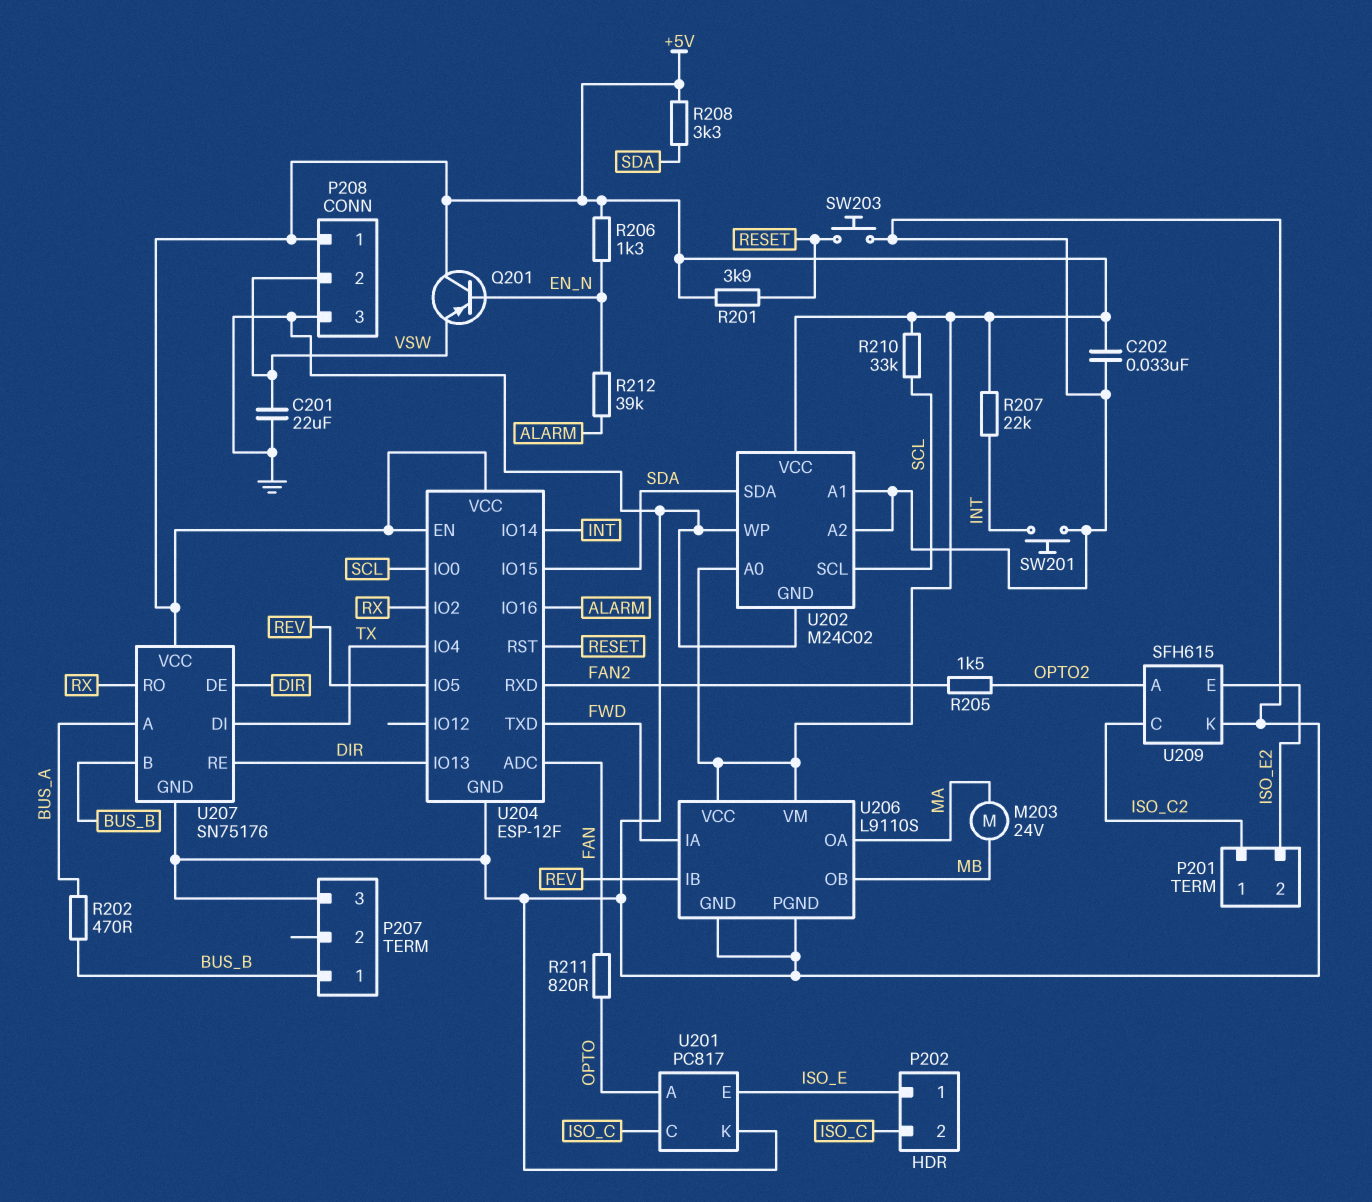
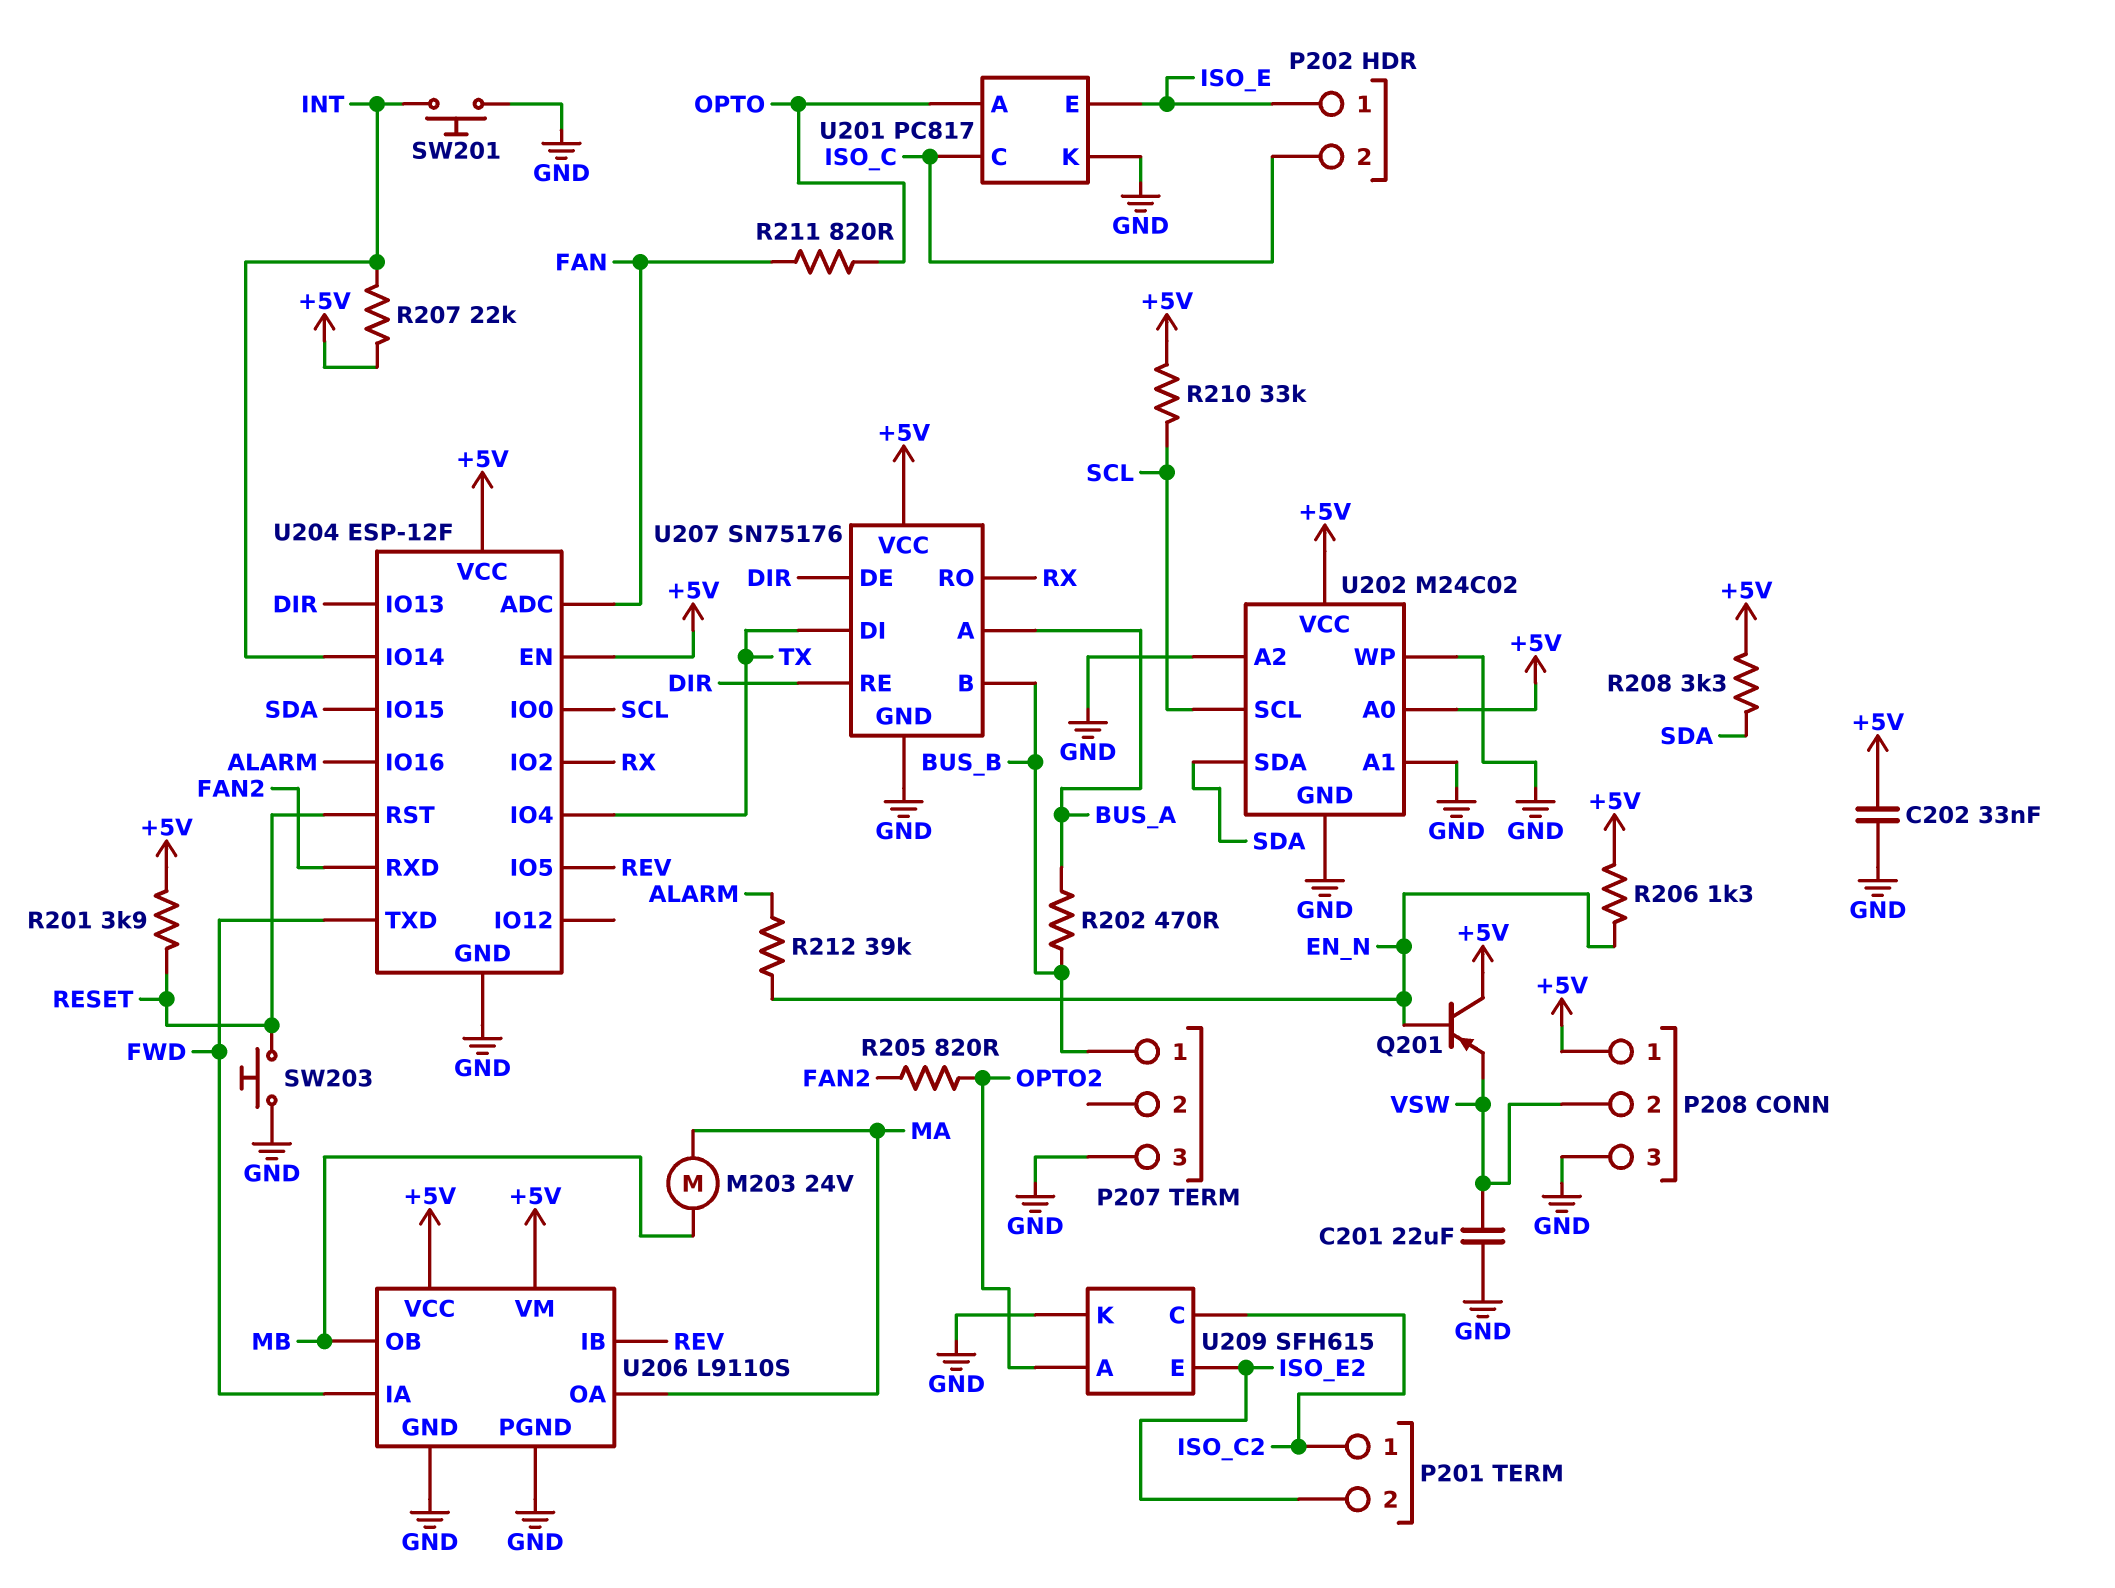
R205: 1.5k (FAN2, OPTO2) -> 820 (FAN2, OPTO2)

